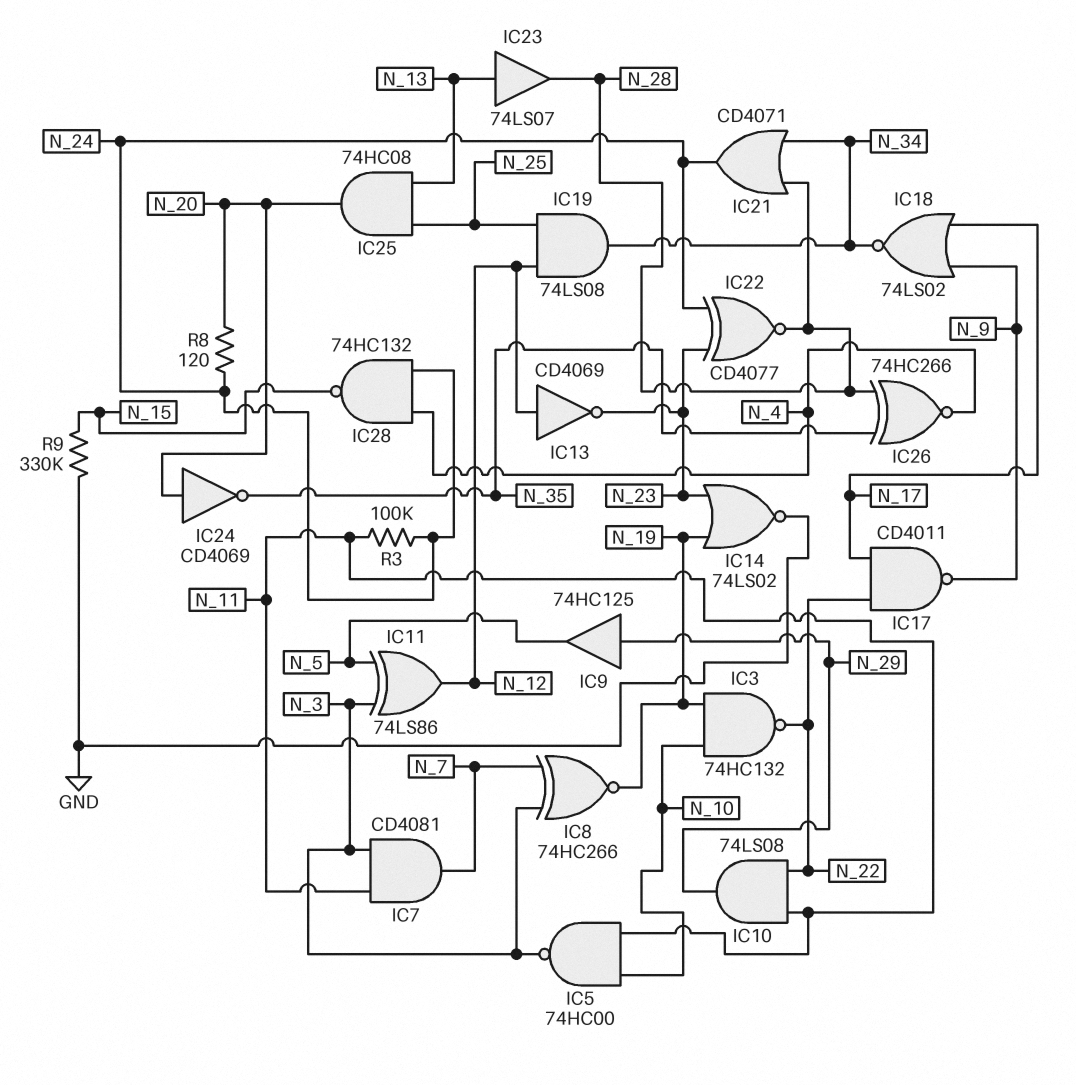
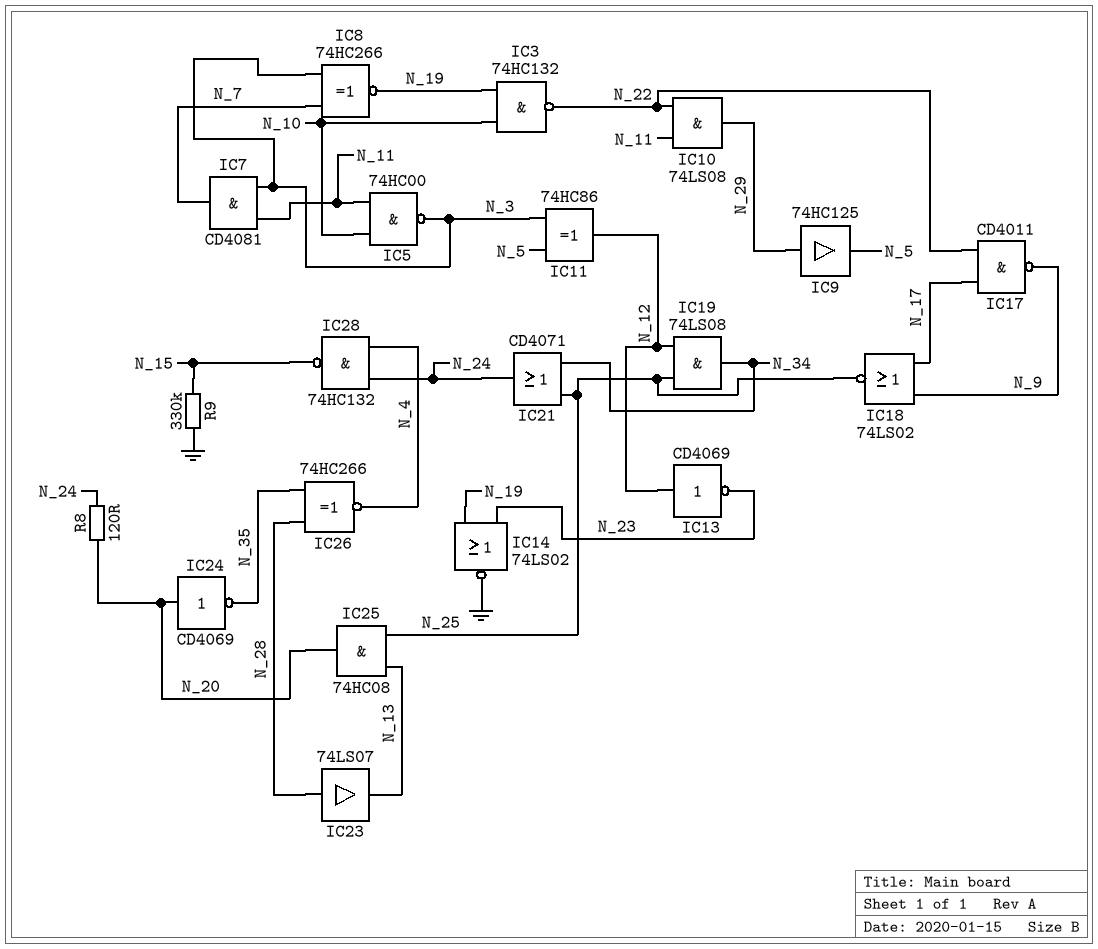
IC11: XOR 74LS86 (in N_3, in N_5, out N_12) -> XOR 74HC86 (in N_3, in N_5, out N_12)
IC18: NOR 74LS02 (in N_9, in N_17, out N_34) -> NOR 74LS02 (in N_9, in N_17, out N_25)
IC21: OR CD4071 (in N_28, in N_34, out N_24) -> OR CD4071 (in N_25, in N_34, out N_24)
IC22: XNOR CD4077 (in N_23, in N_24, out N_28) -> none
IC23: buffer 74LS07 (in N_13, out N_28) -> buffer 74LS07 (in N_28, out N_13)
R3: 100k (N_11, N_24) -> none

